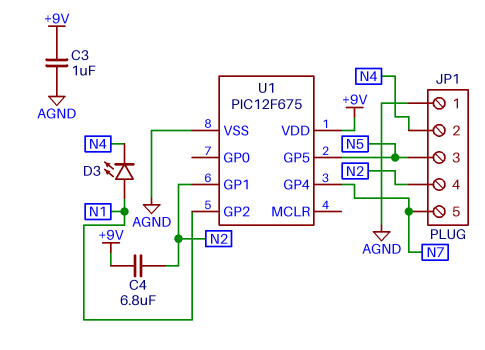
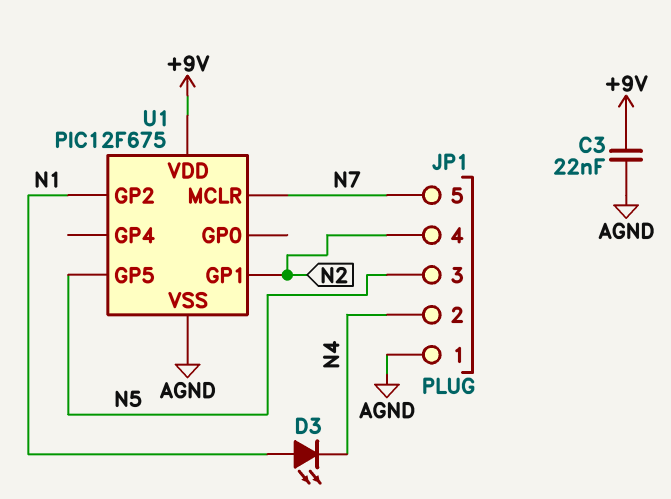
C3: 1uF (+9V, AGND) -> 22nF (+9V, AGND)
C4: 6.8uF (+9V, N2) -> none
U1 pin GP4: N7 -> none
U1 pin MCLR: none -> N7

